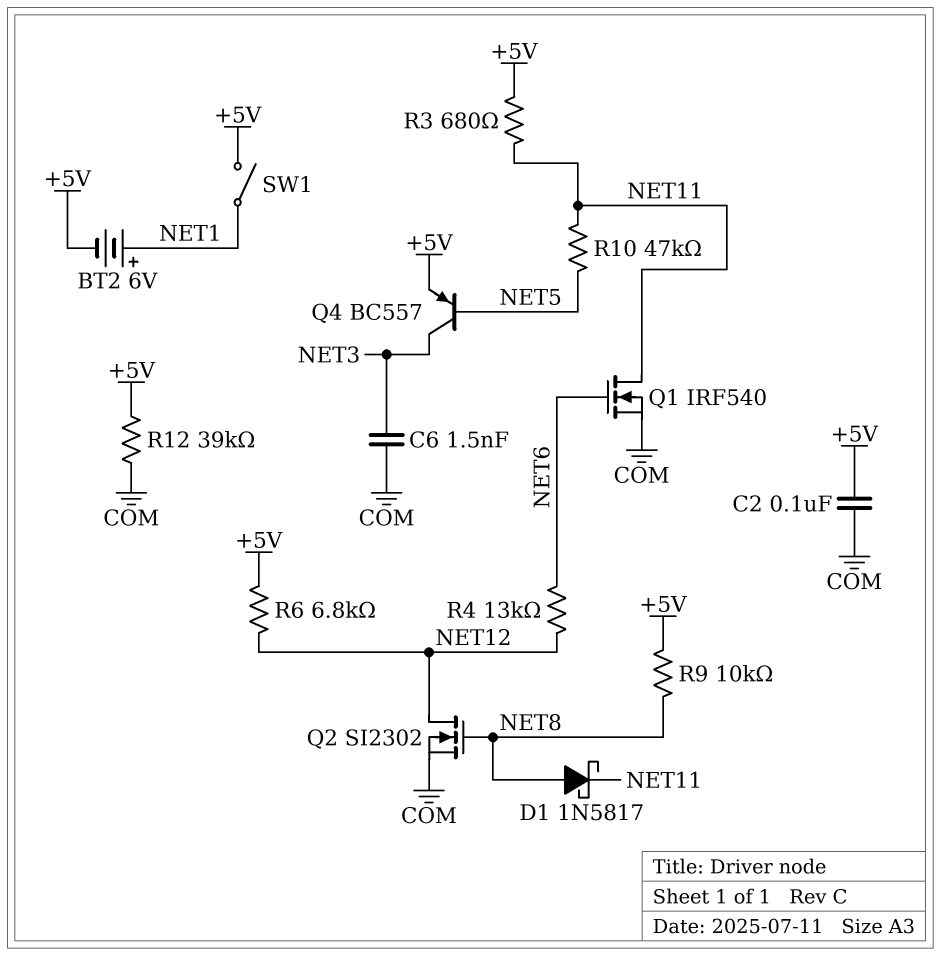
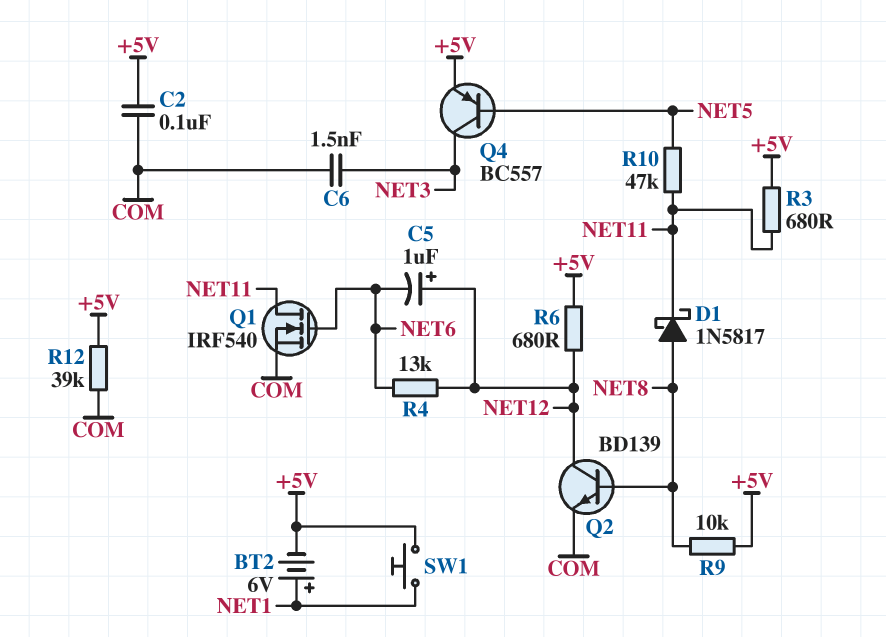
C5: none -> 1uF (plus NET12, minus NET6)
Q2: NMOS SI2302 (G NET8, D NET12, S COM) -> NPN BD139 (B NET8, C NET12, E COM)
R6: 6.8k (+5V, NET12) -> 680 (+5V, NET12)
SW1: switch (+5V, NET1) -> button (+5V, NET1)

